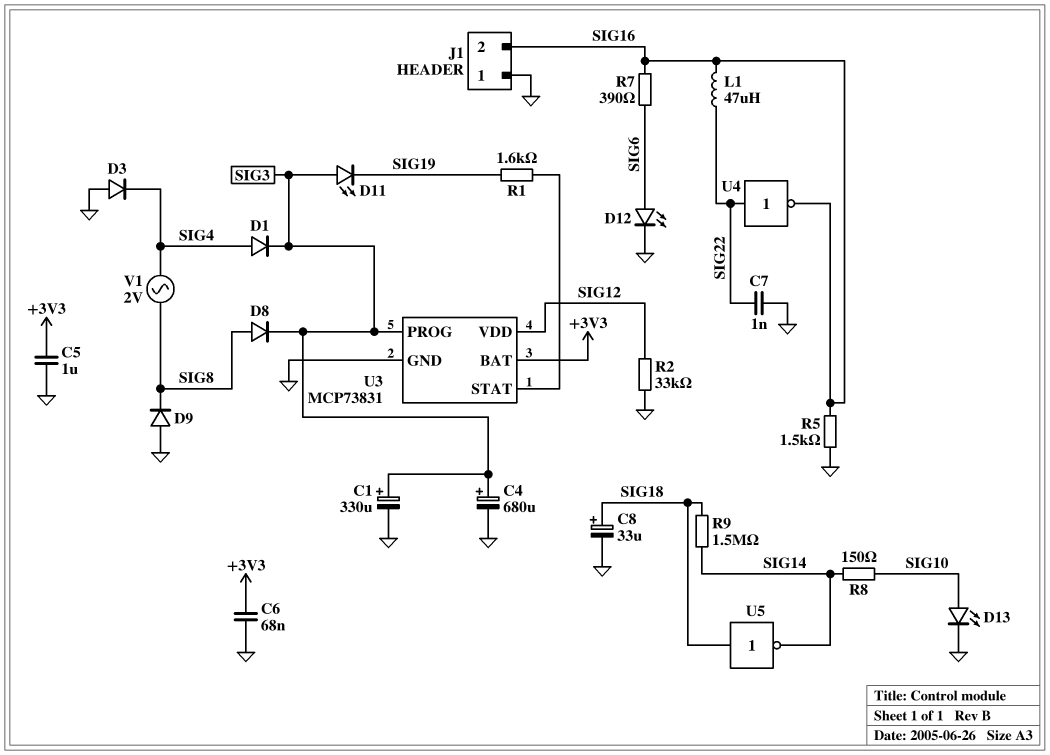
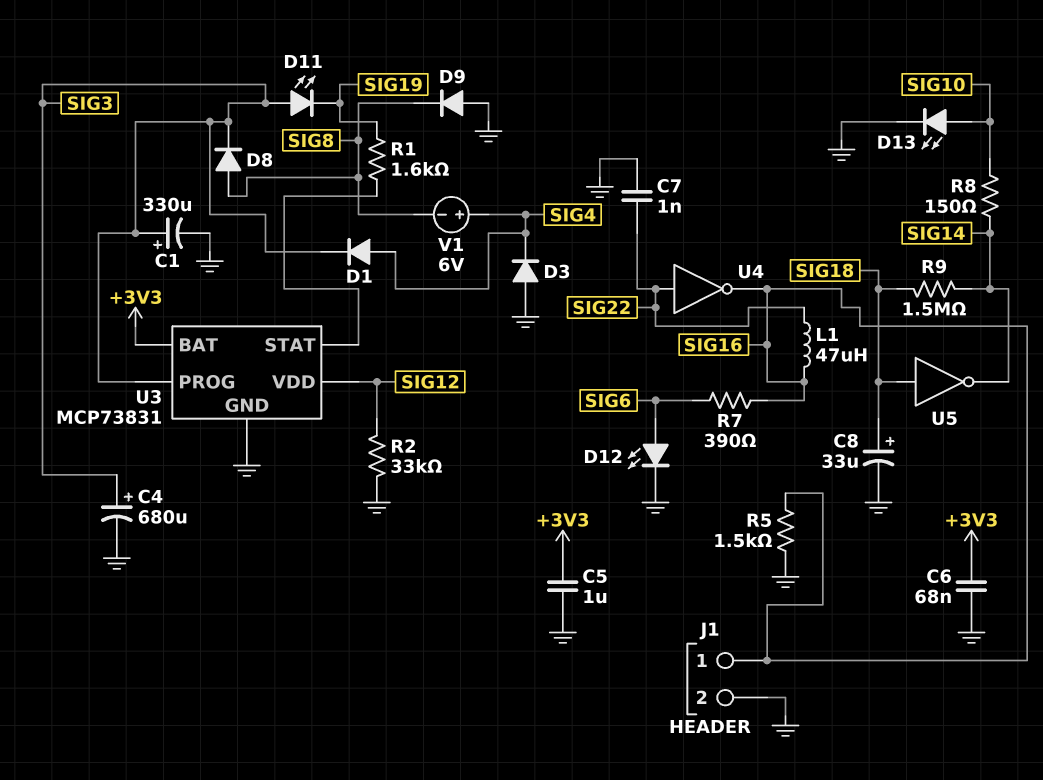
J1 pin 1: GND -> SIG16
J1 pin 2: SIG16 -> GND
V1: AC 2V (SIG4, SIG8) -> 6V (plus SIG4, minus SIG8)

